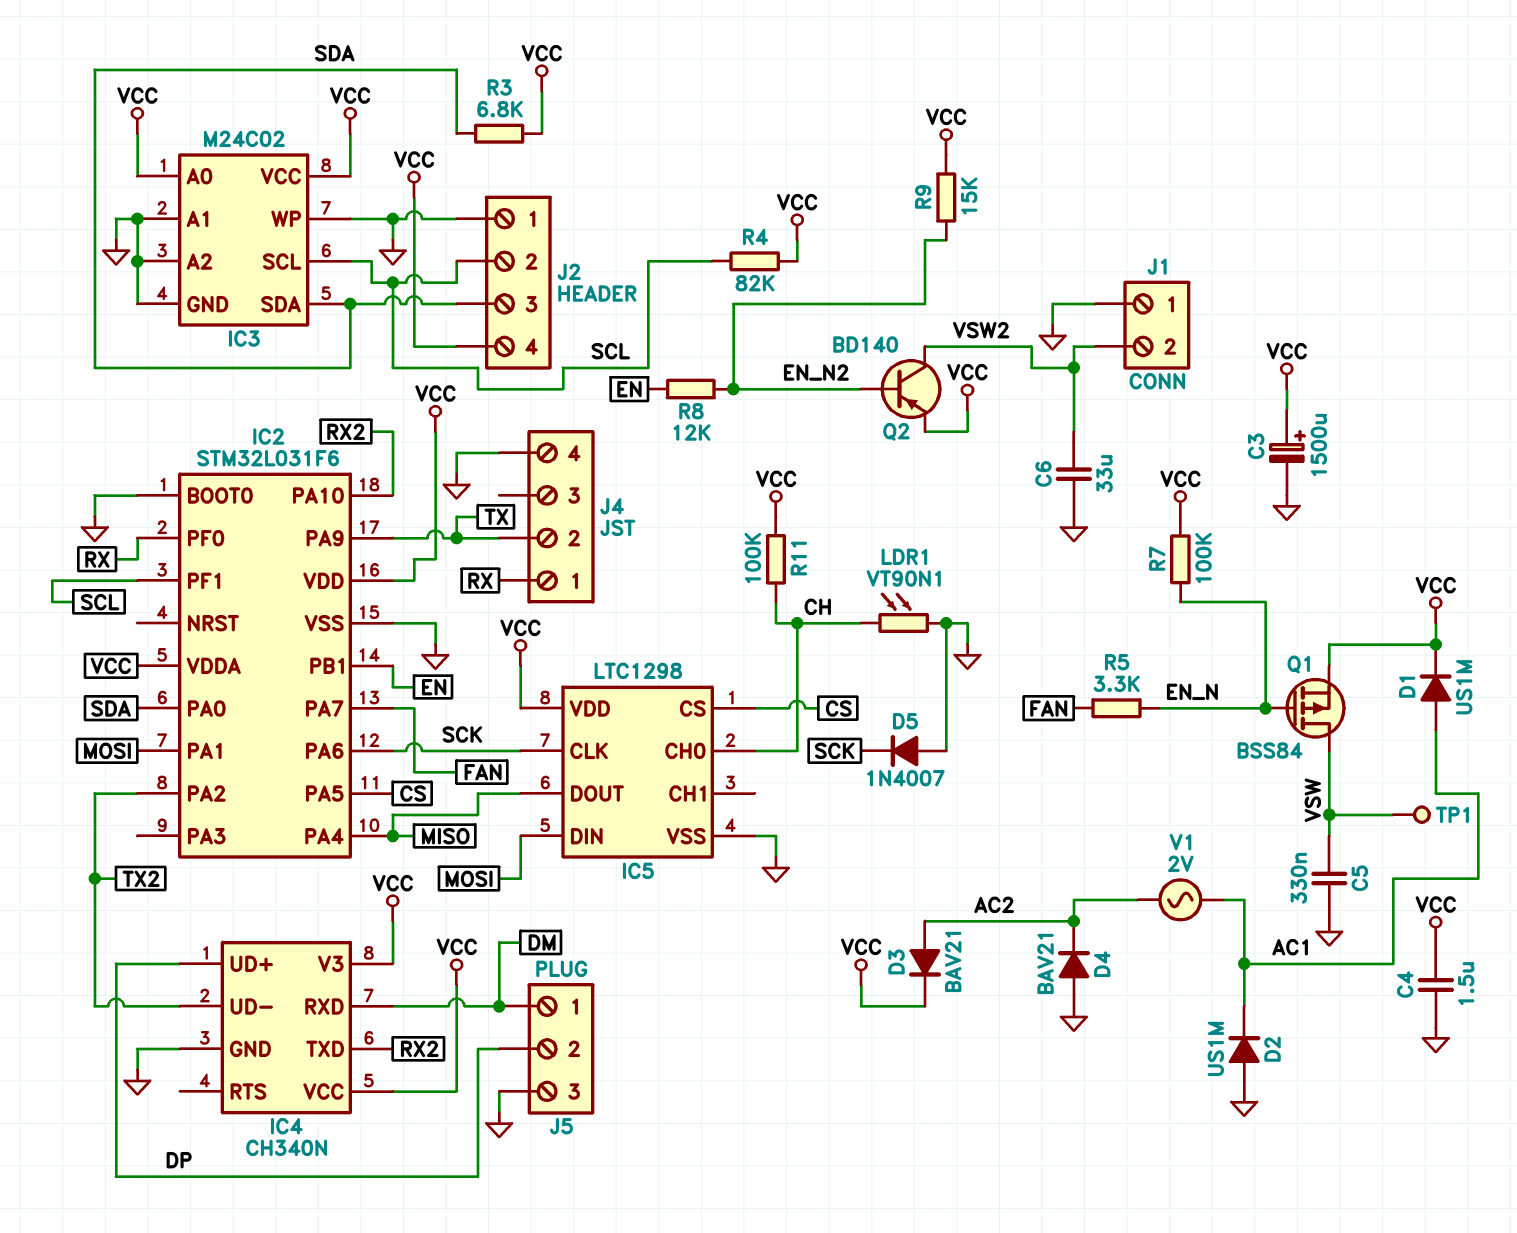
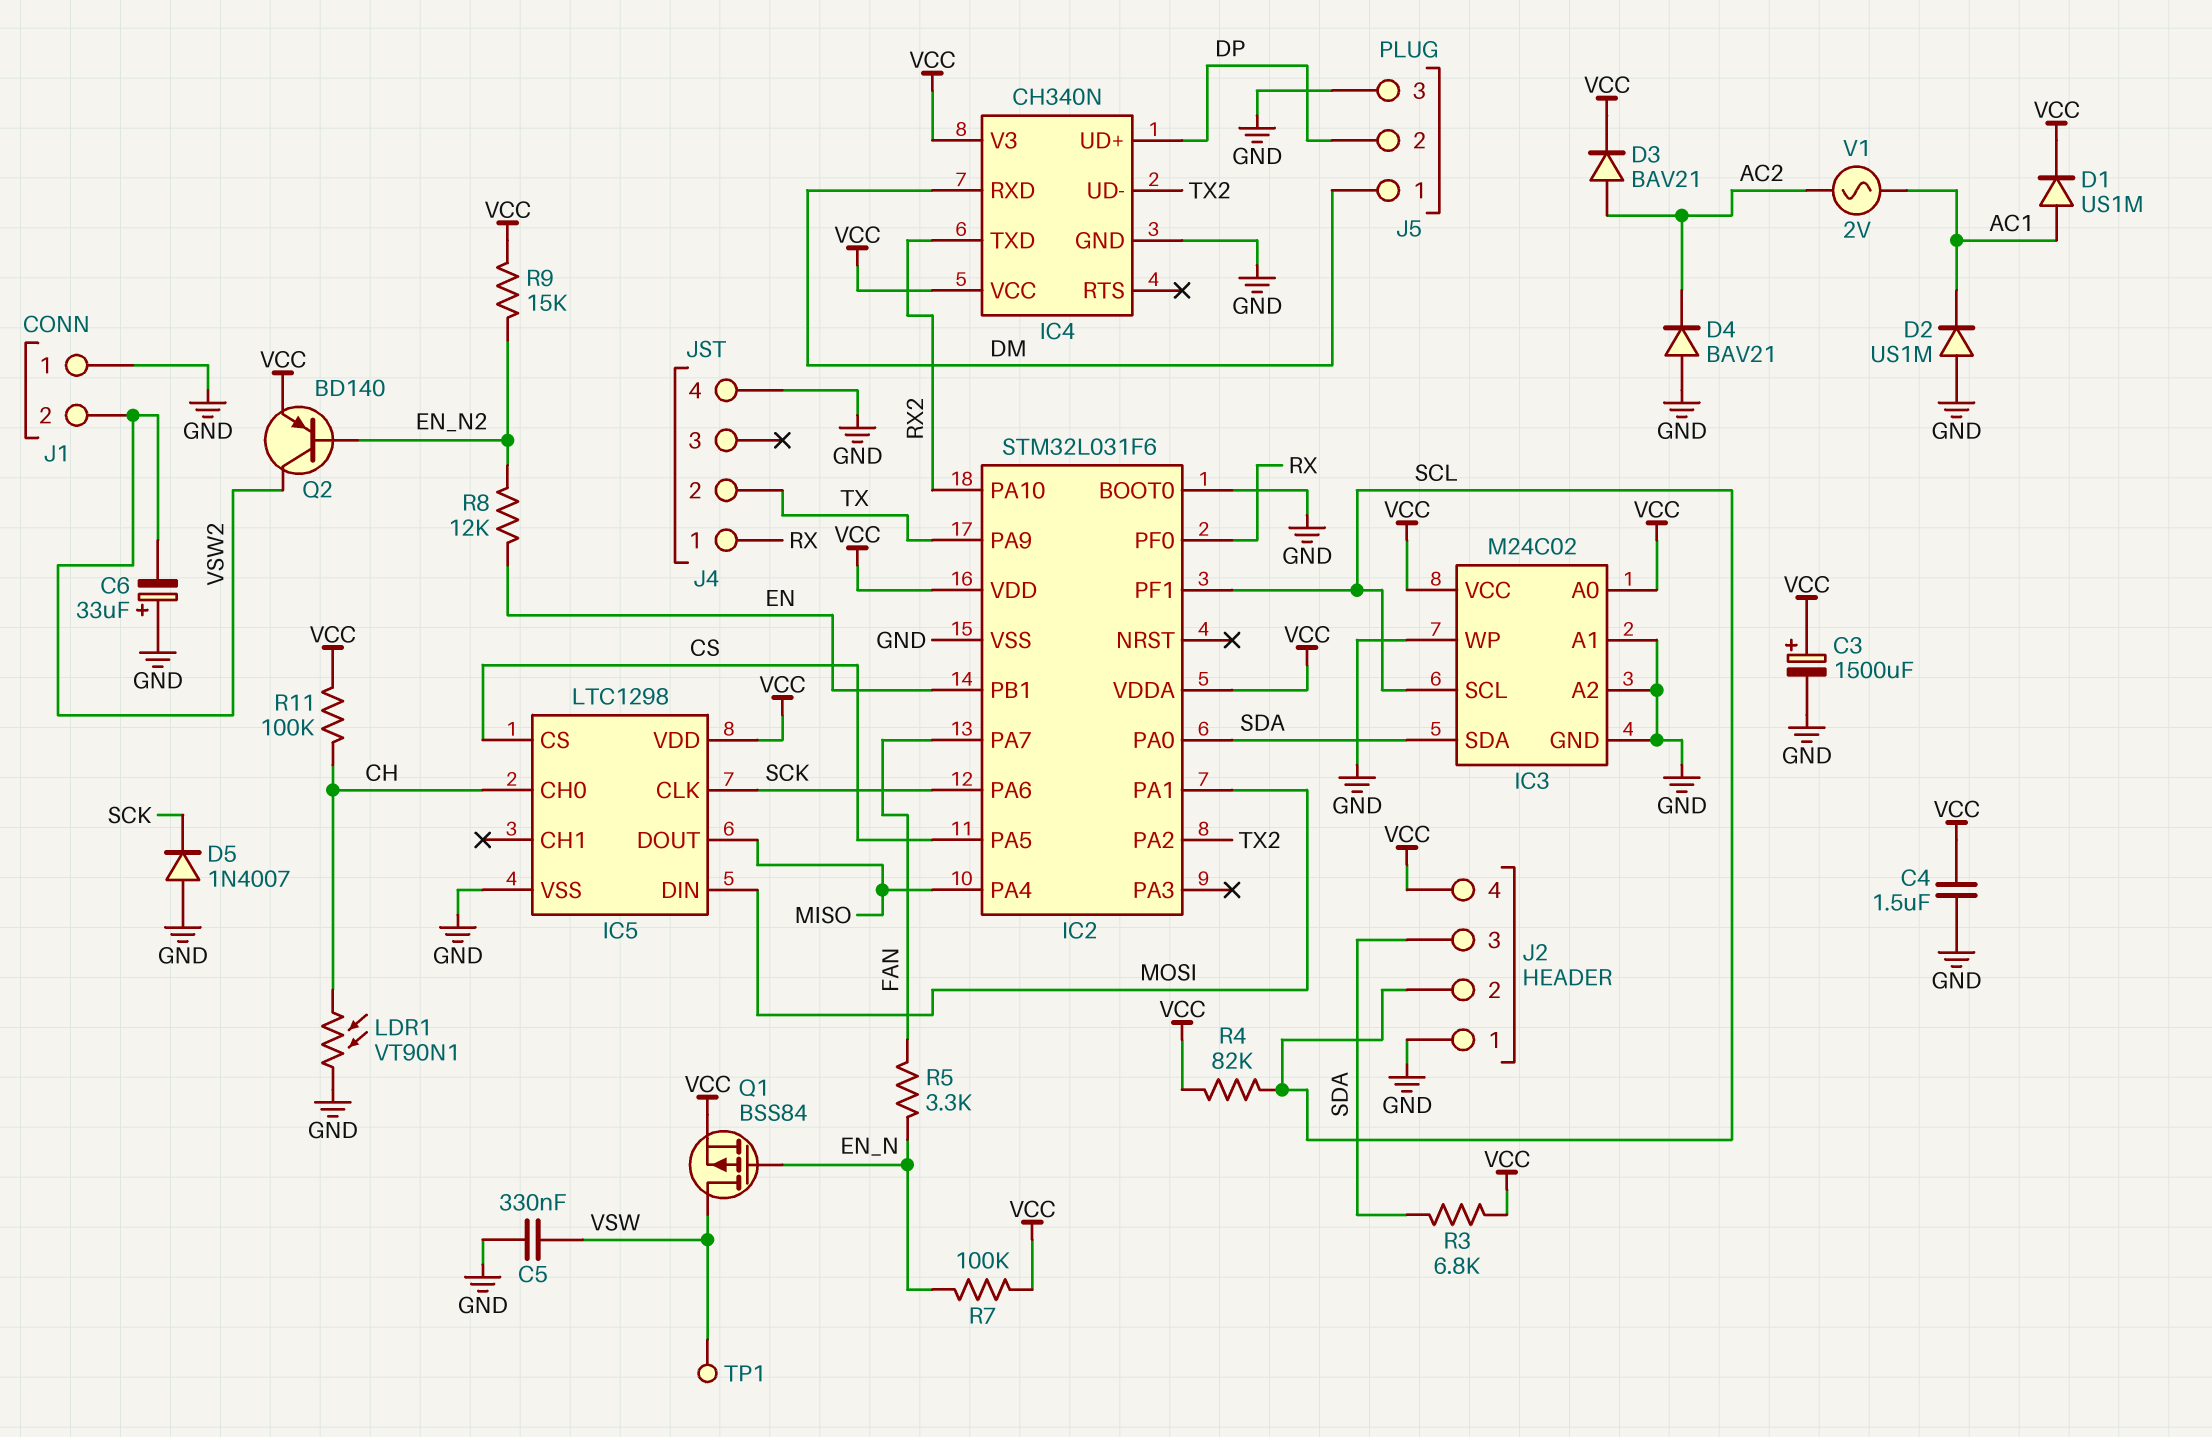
C6: 33uF (GND, VSW2) -> 33uF (plus GND, minus VSW2)

